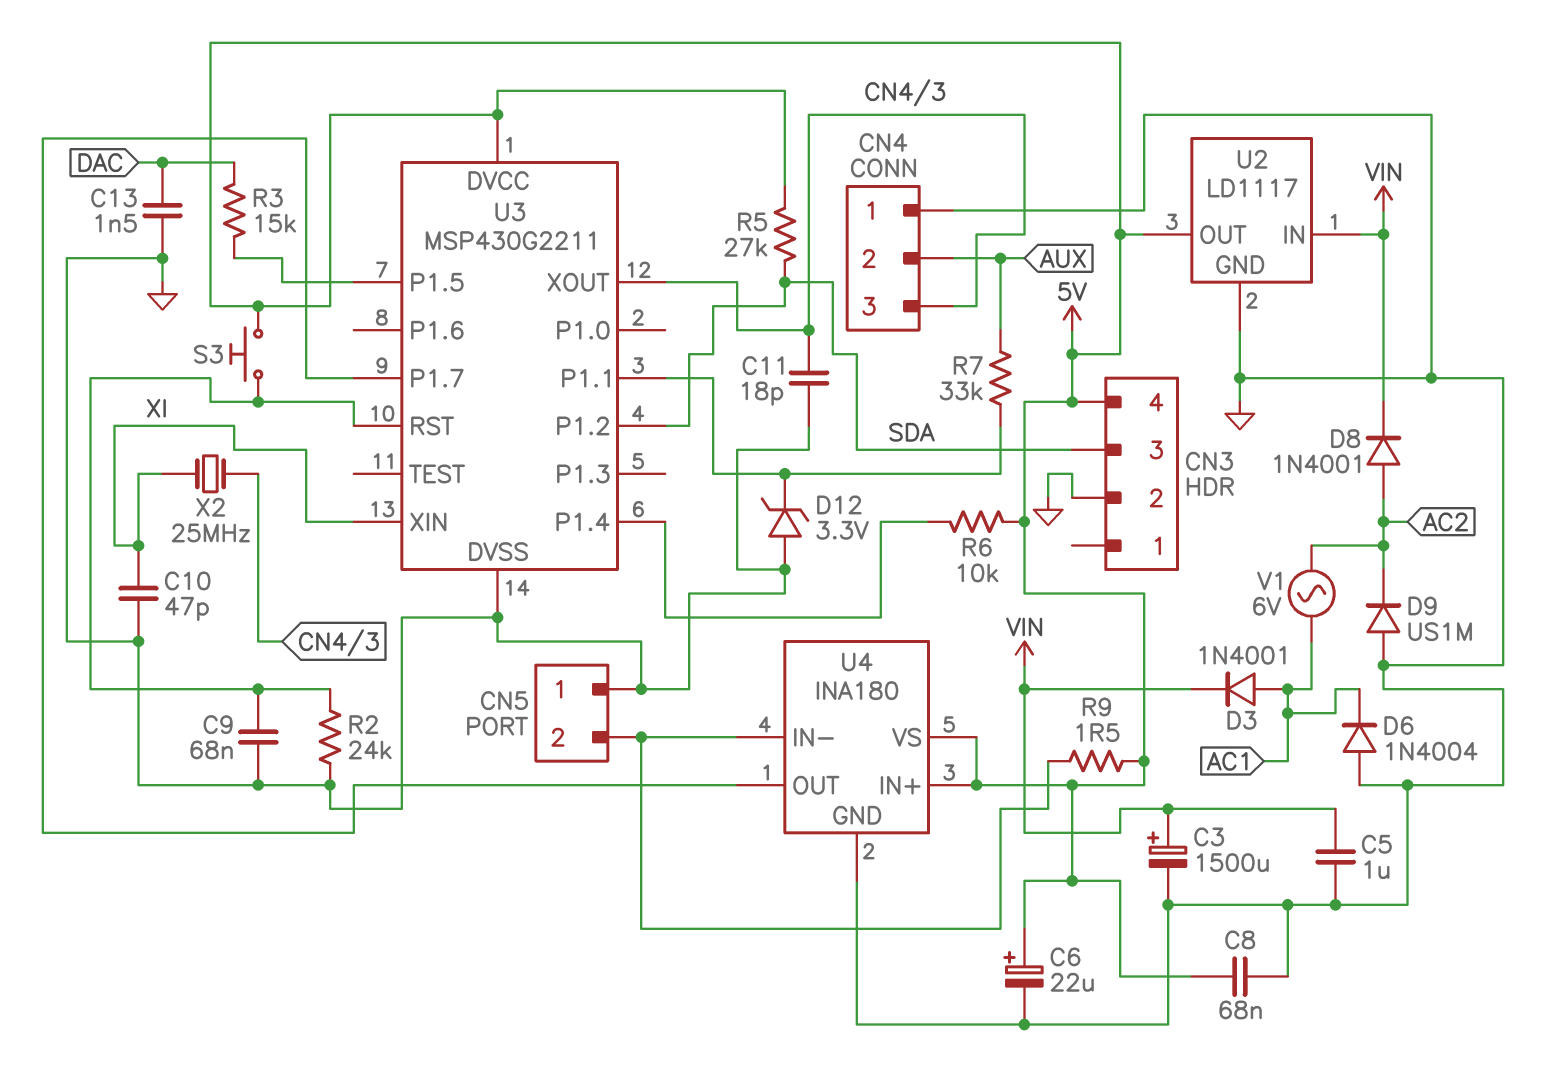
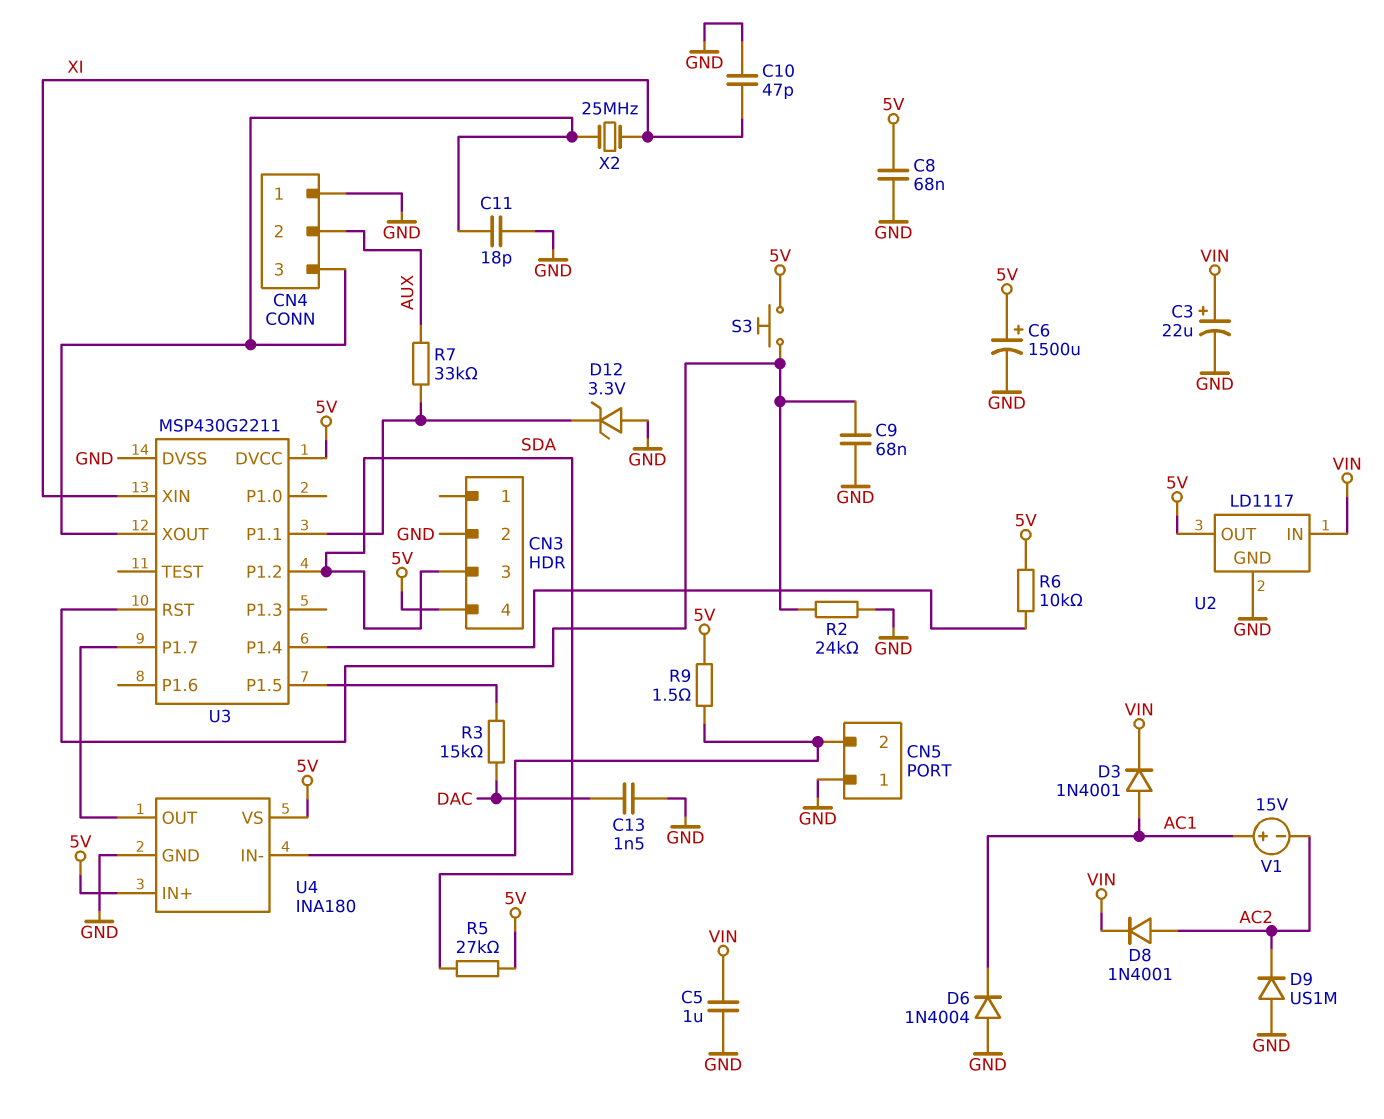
C3: 1500uF (plus VIN, minus GND) -> 22uF (plus VIN, minus GND)
C6: 22uF (plus 5V, minus GND) -> 1500uF (plus 5V, minus GND)
V1: AC 6V (AC1, AC2) -> 15V (plus AC1, minus AC2)

